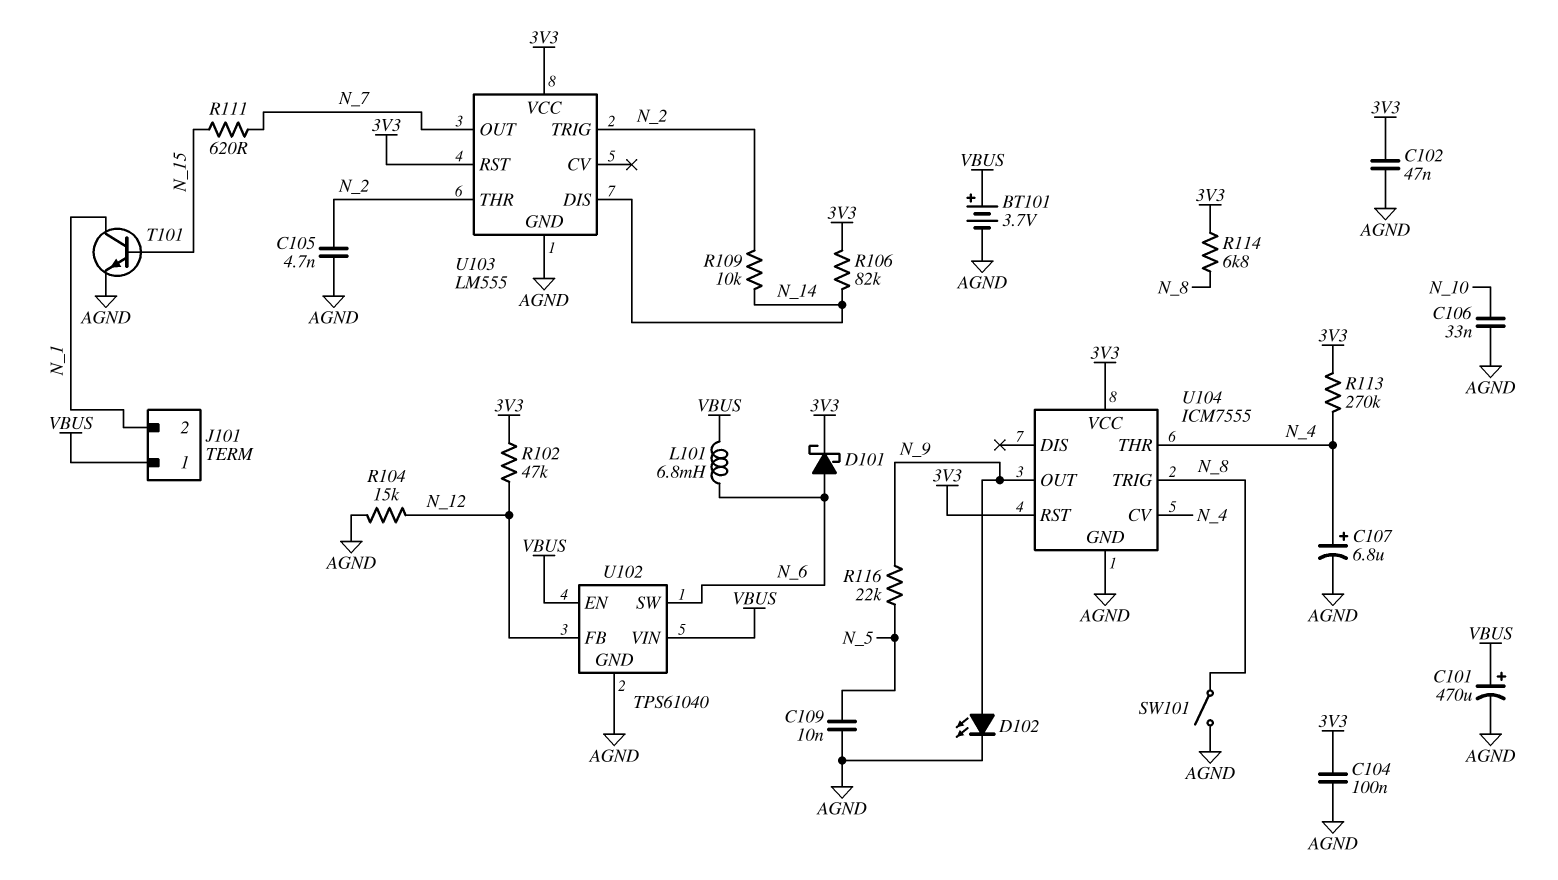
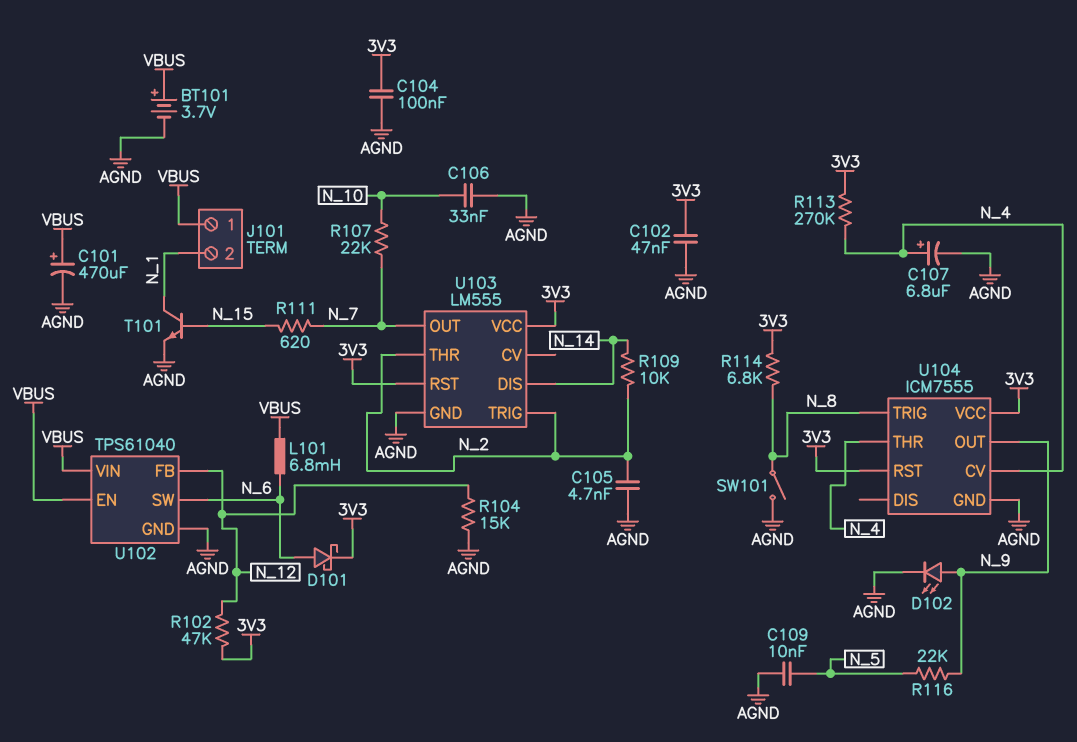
R106: 82k (3V3, N_14) -> none
R107: none -> 22k (N_7, N_10)

